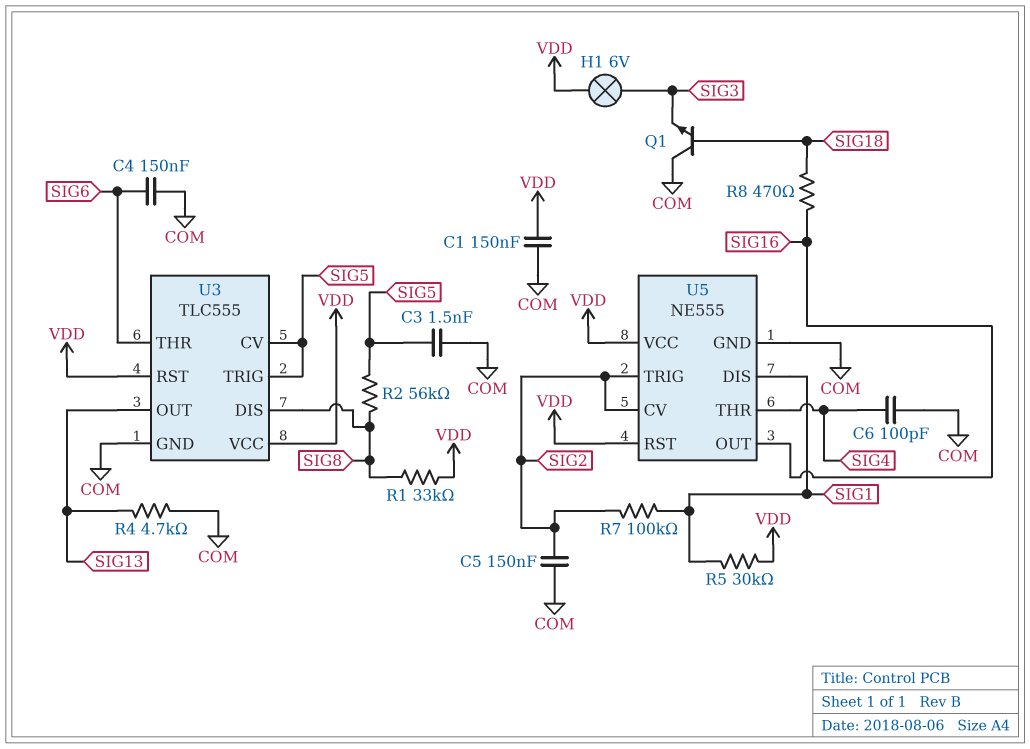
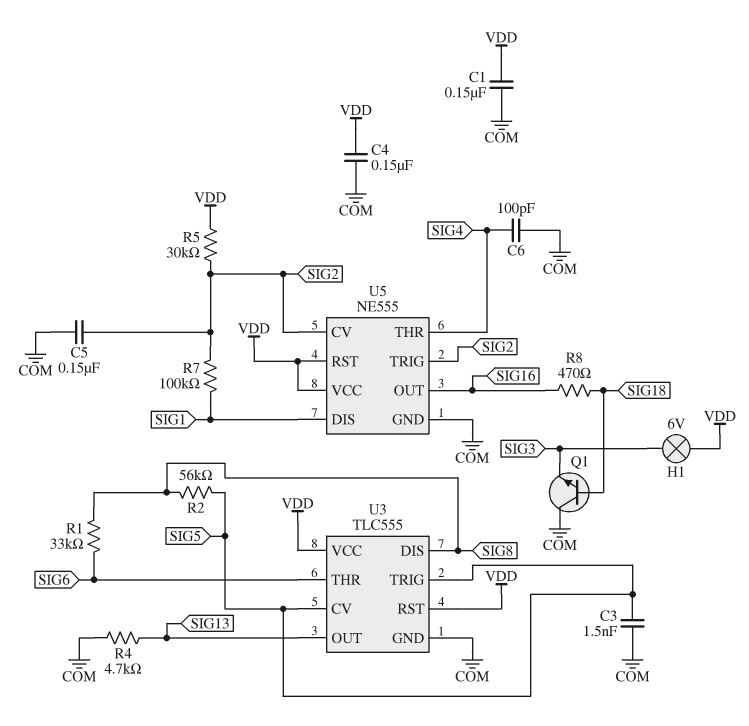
C4: 150nF (COM, SIG6) -> 150nF (COM, VDD)
R1: 33k (SIG8, VDD) -> 33k (SIG6, SIG8)
R5: 30k (SIG1, VDD) -> 30k (SIG2, VDD)

